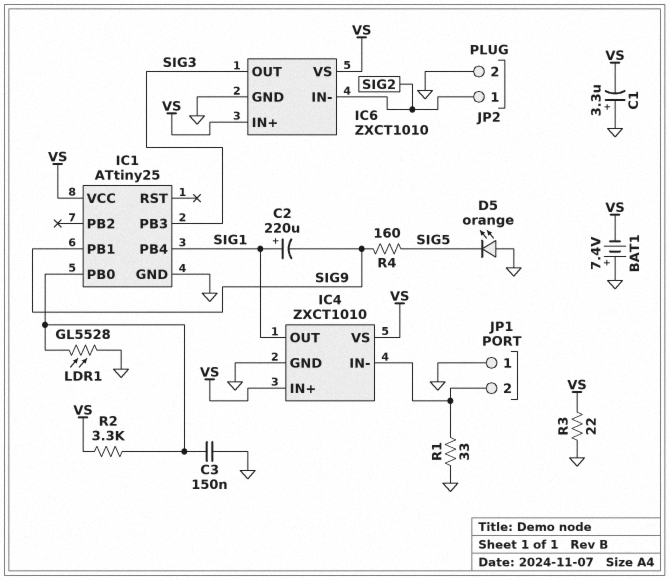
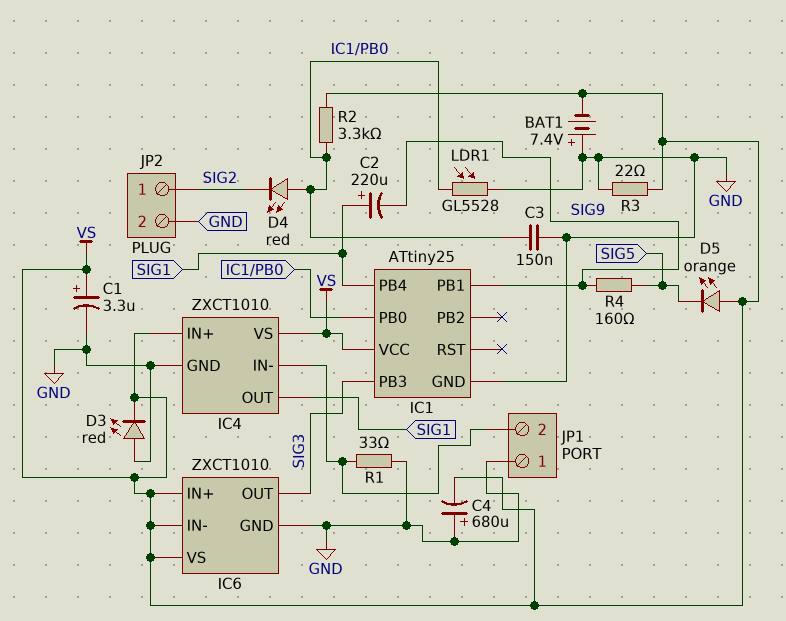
C1: 3.3uF (plus GND, minus VS) -> 3.3uF (plus VS, minus GND)
C4: none -> 680uF (plus GND, minus VS)
D3: none -> LED red (A GND, K VS)
D4: none -> LED red (A IC1/PB0, K SIG2)
D5: LED orange (A GND, K SIG5) -> LED orange (A VS, K SIG5)
IC6 pin IN-: SIG2 -> VS

